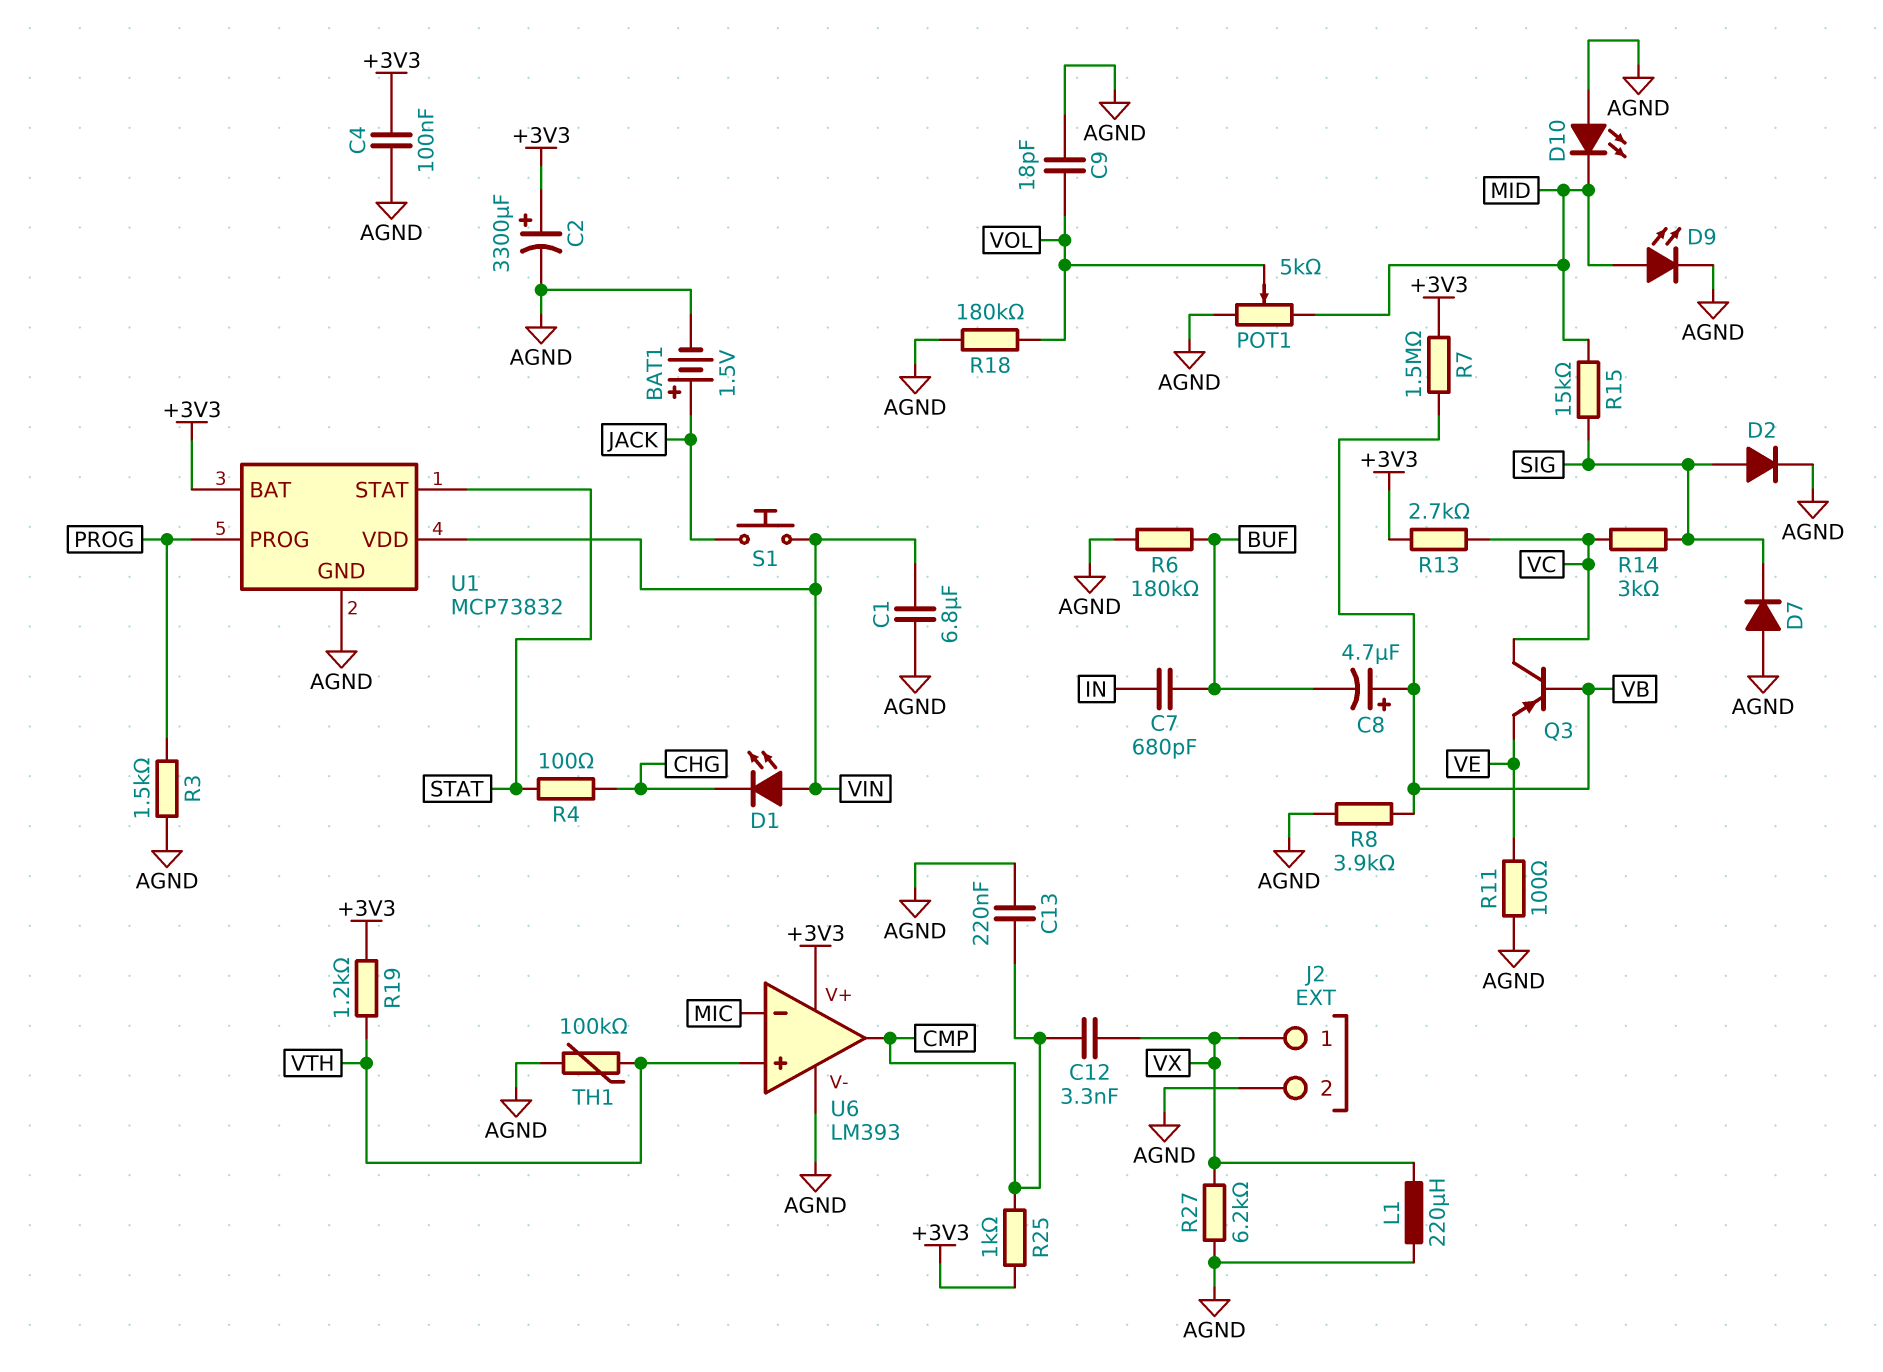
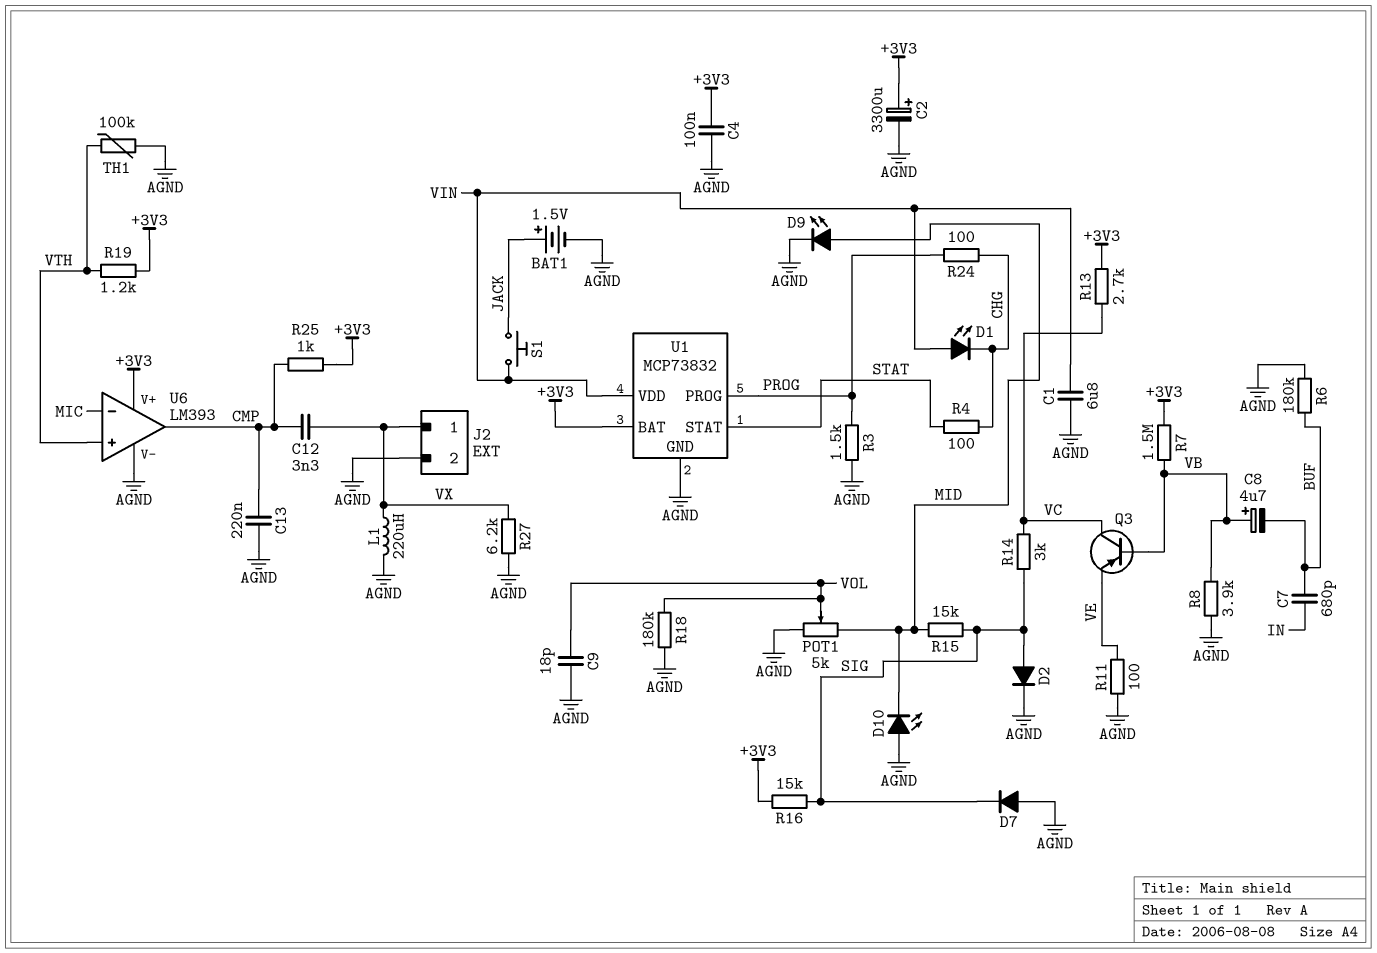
R16: none -> 15k (+3V3, SIG)
R24: none -> 100 (CHG, PROG)

